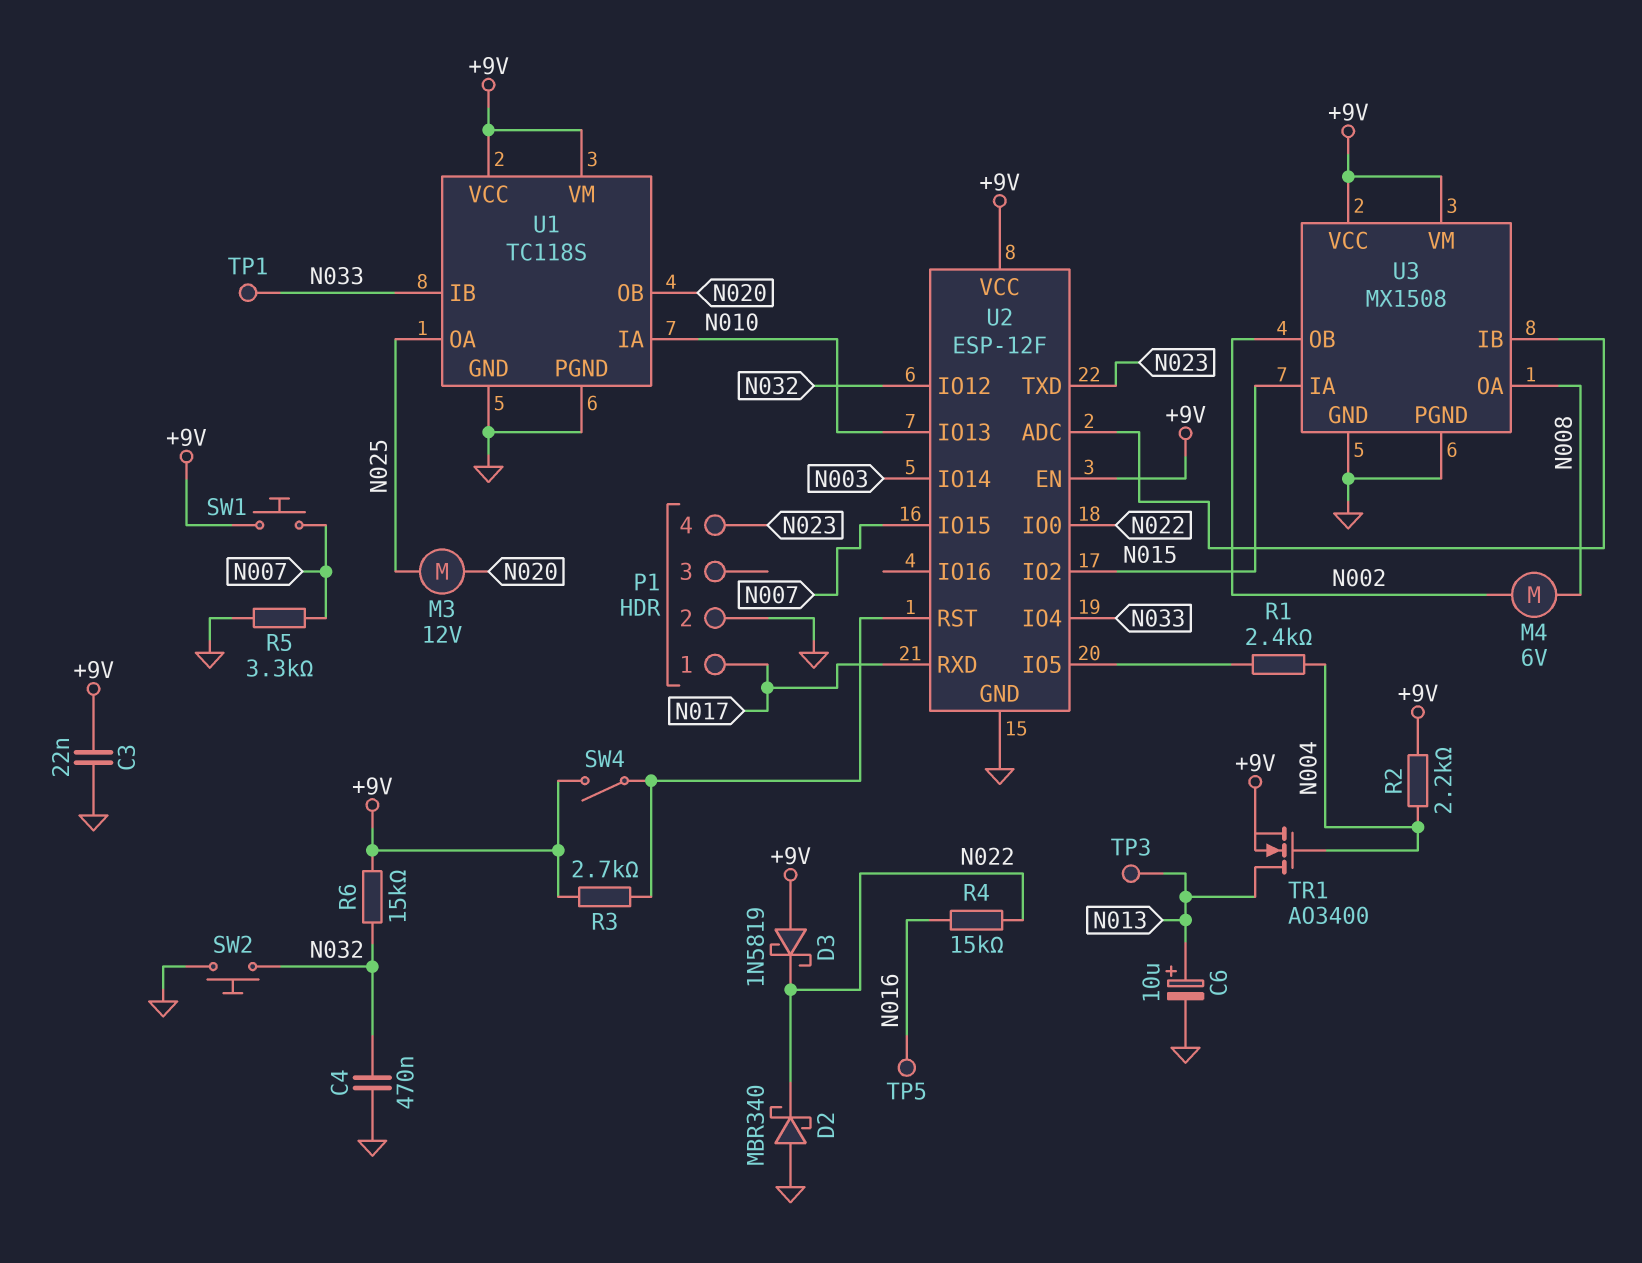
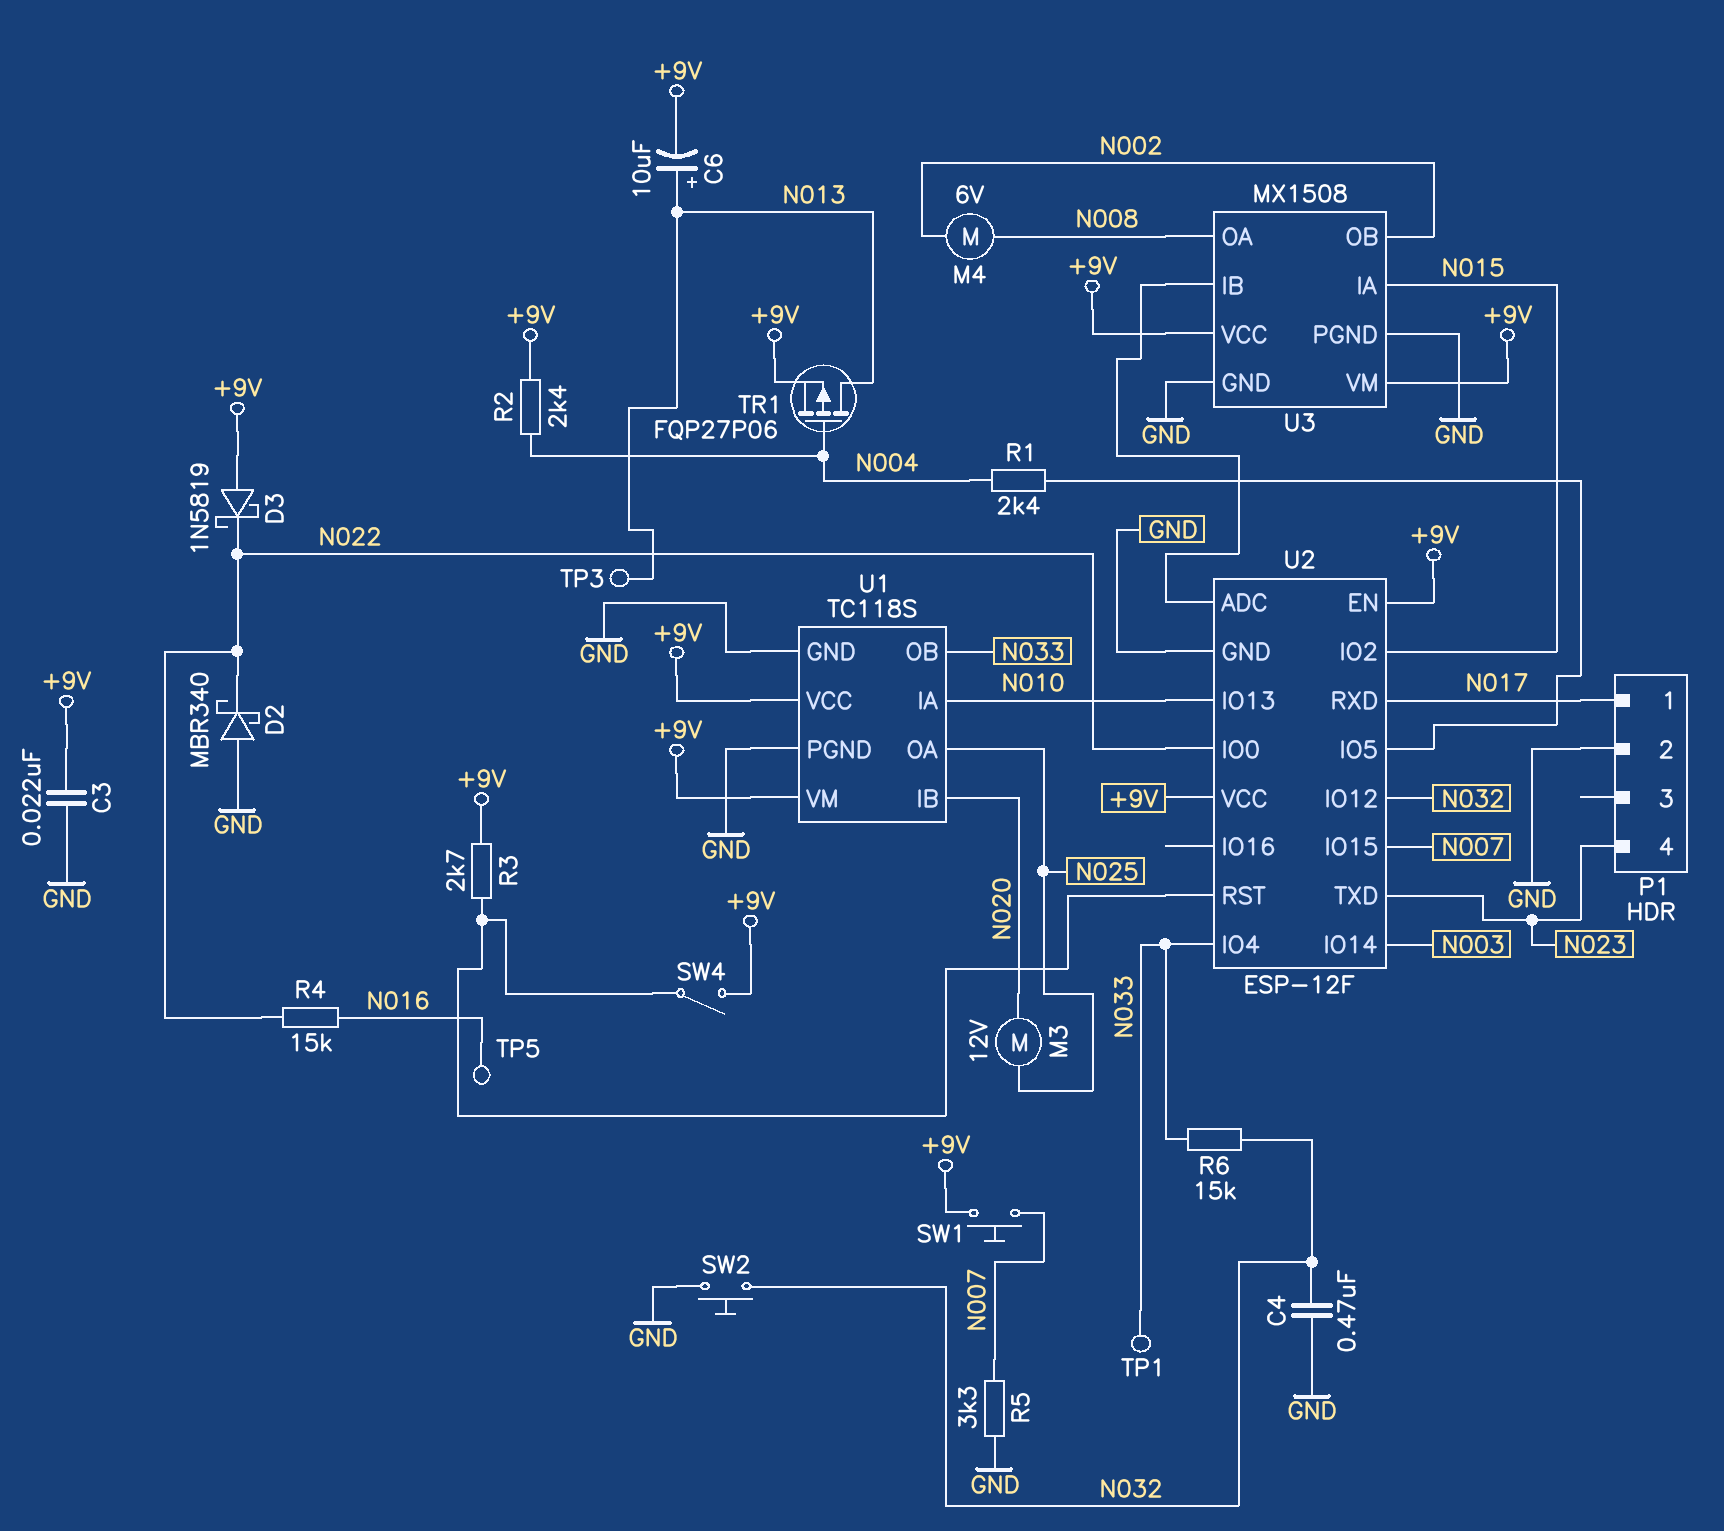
C6: 10uF (plus N013, minus GND) -> 10uF (plus N013, minus +9V)
R2: 2.2k (+9V, N004) -> 2.4k (+9V, N004)
R6: 15k (+9V, N032) -> 15k (N032, N033)
TR1: NMOS AO3400 (G N004, D N013, S +9V) -> PMOS FQP27P06 (G N004, D N013, S +9V)
U1 pin IB: N033 -> N020
U1 pin OB: N020 -> N033

